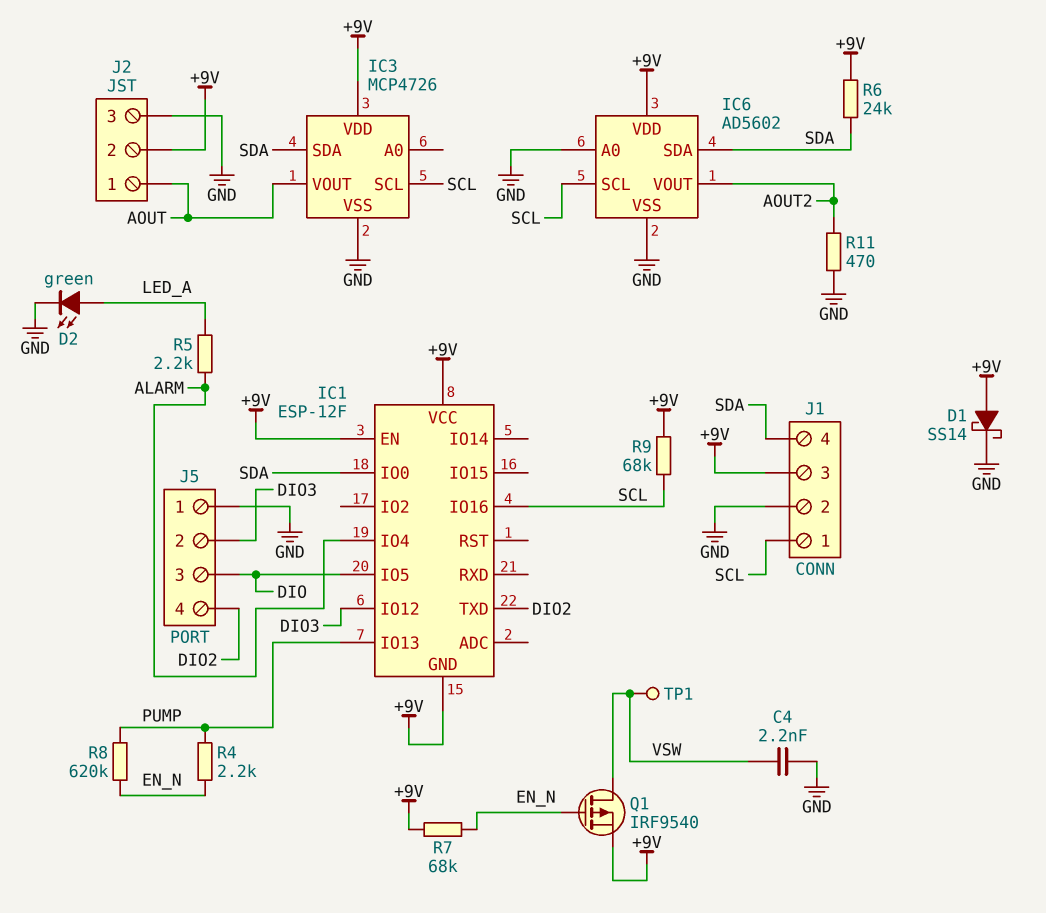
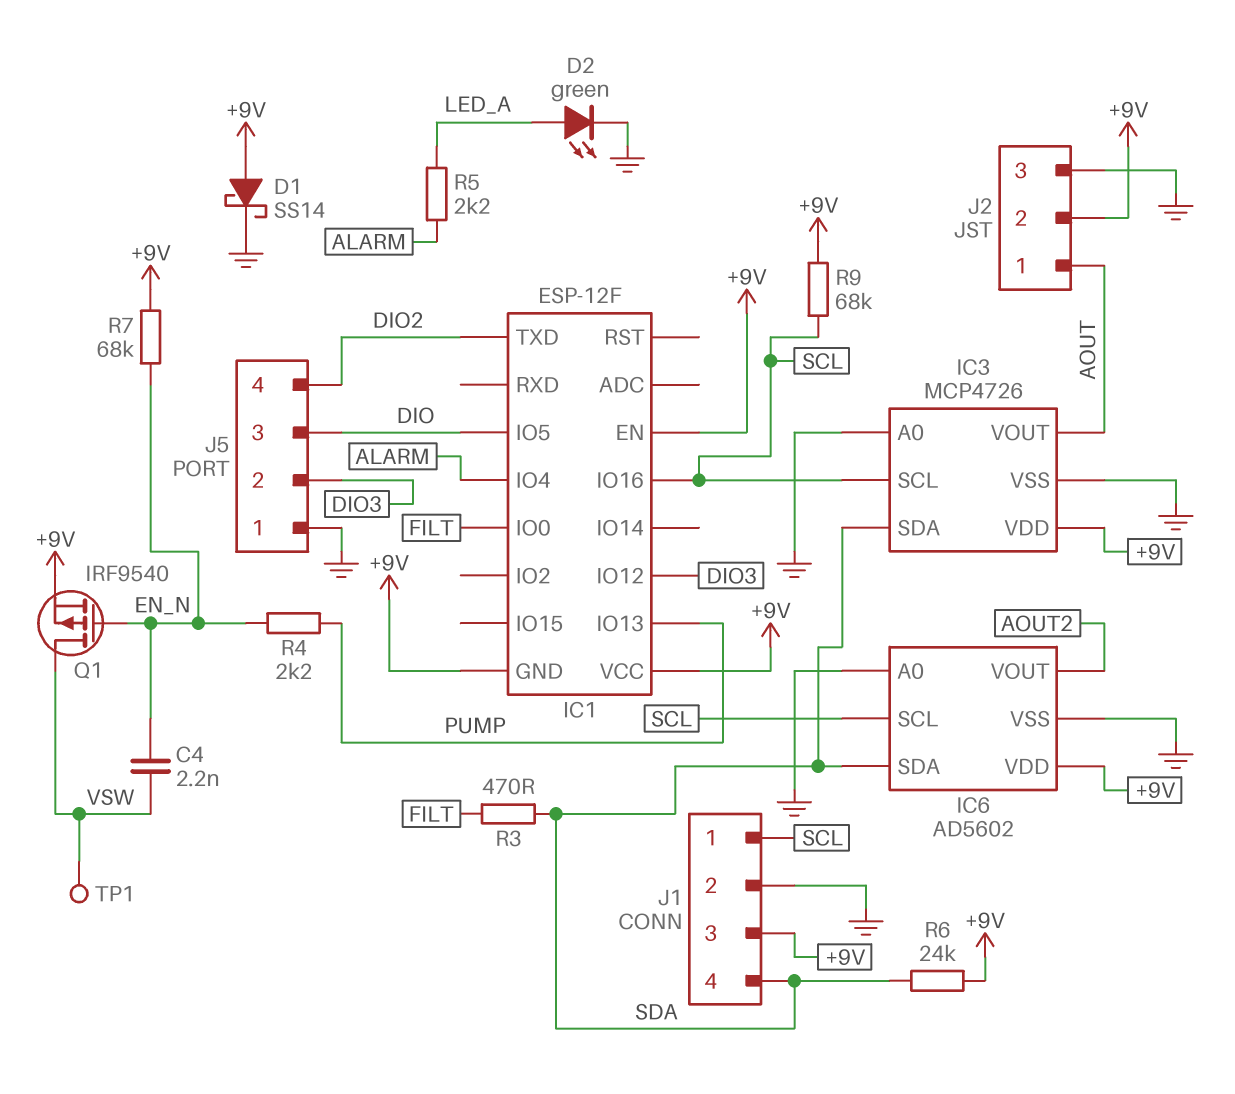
C4: 2.2nF (GND, VSW) -> 2.2nF (EN_N, VSW)
IC1 pin IO0: SDA -> FILT
IC3 pin A0: none -> GND
R3: none -> 470 (FILT, SDA)
R8: 620k (EN_N, PUMP) -> none
R11: 470 (AOUT2, GND) -> none

